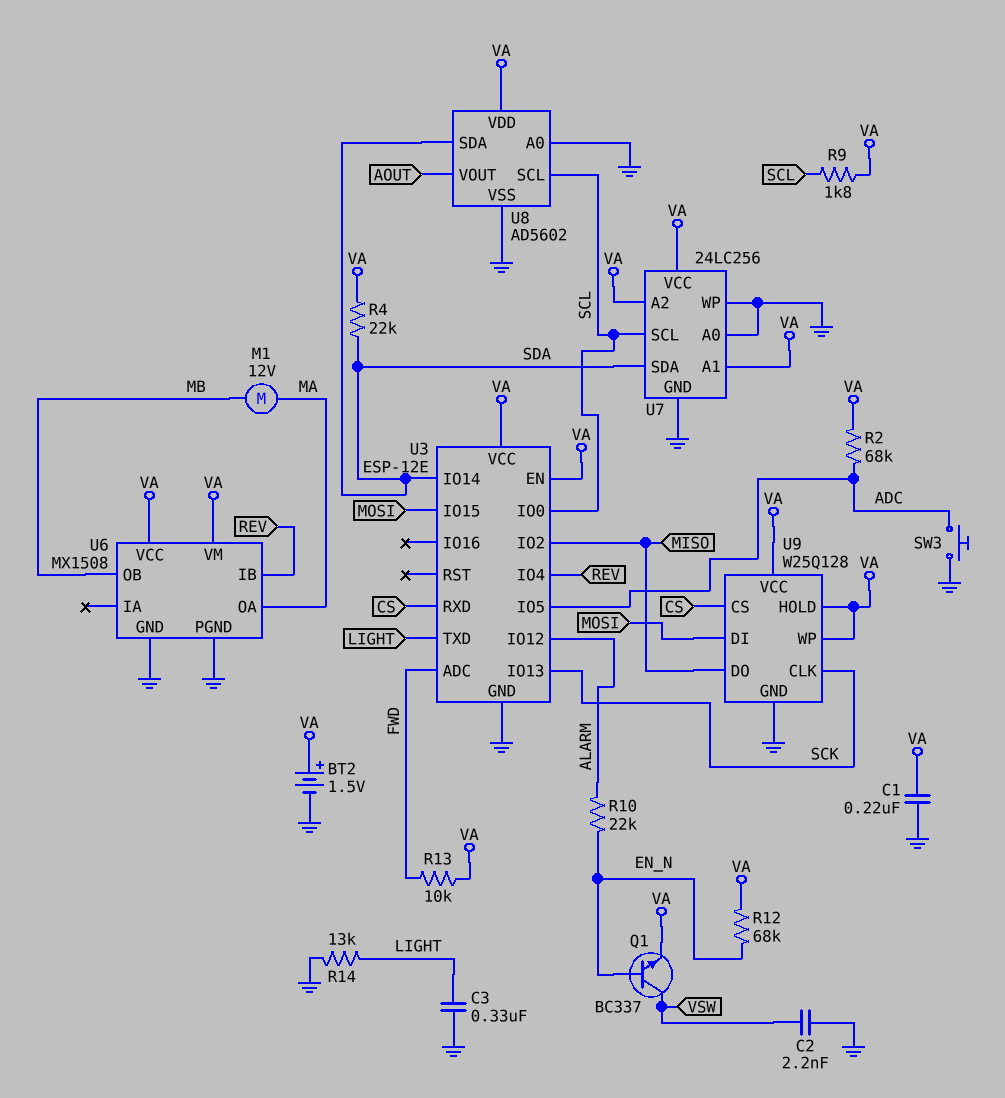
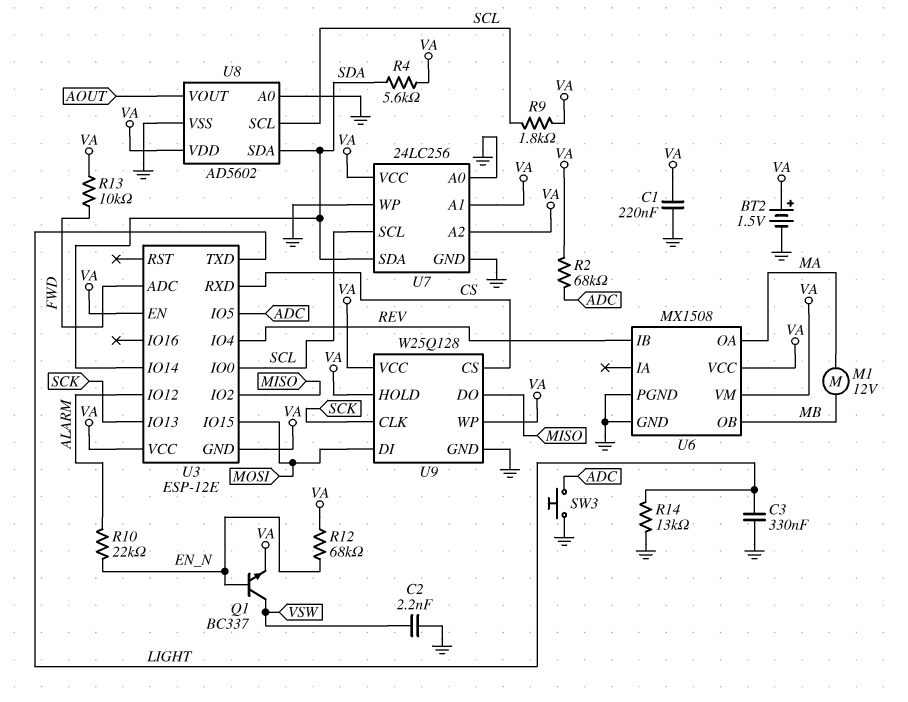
R4: 22k (SDA, VA) -> 5.6k (SDA, VA)
U3 pin GND: GND -> VA

